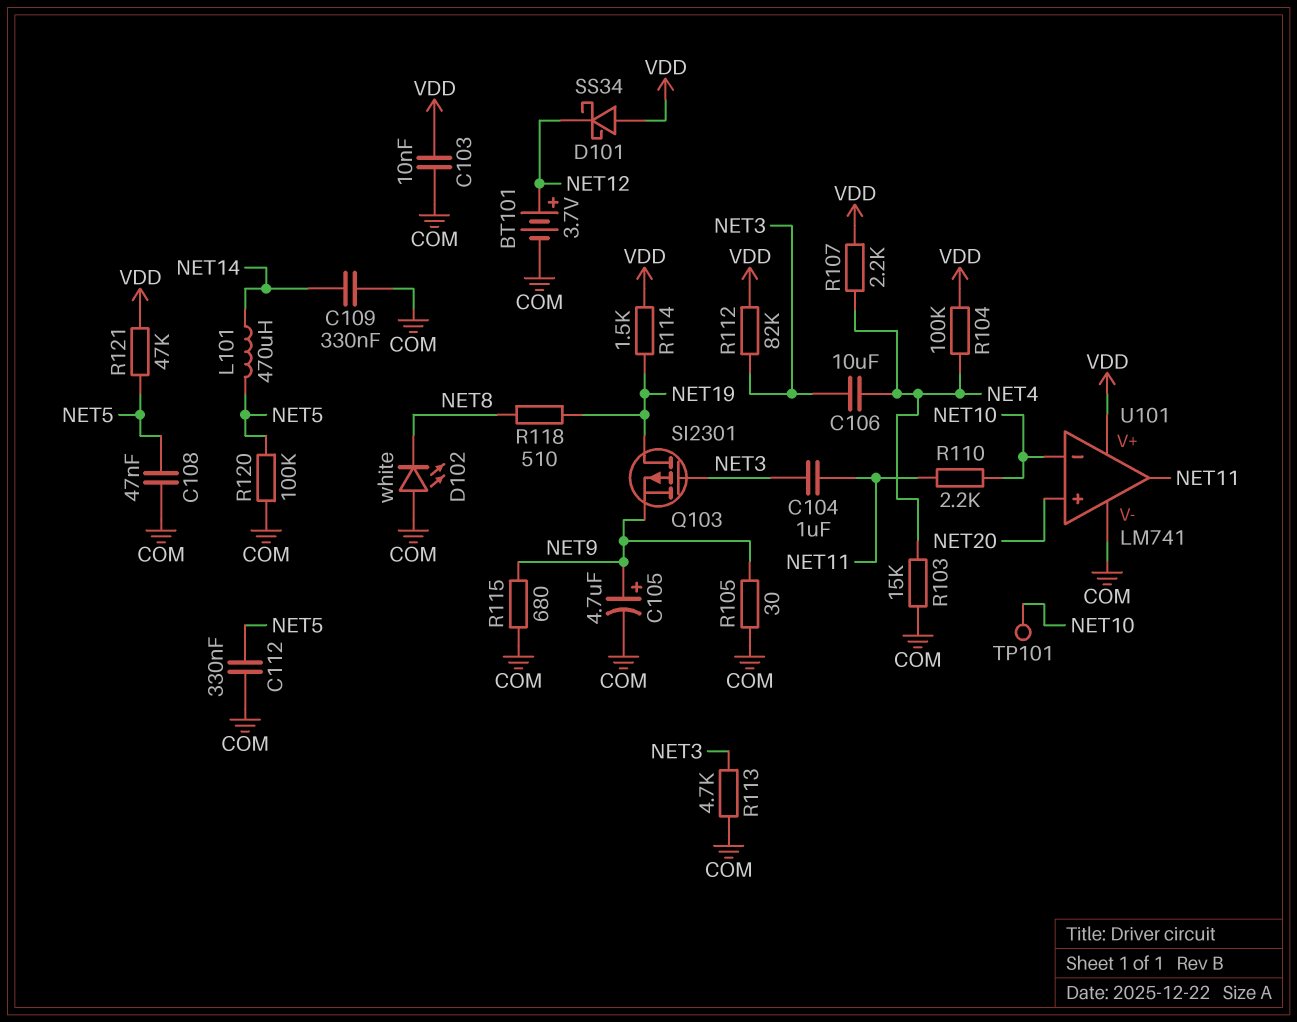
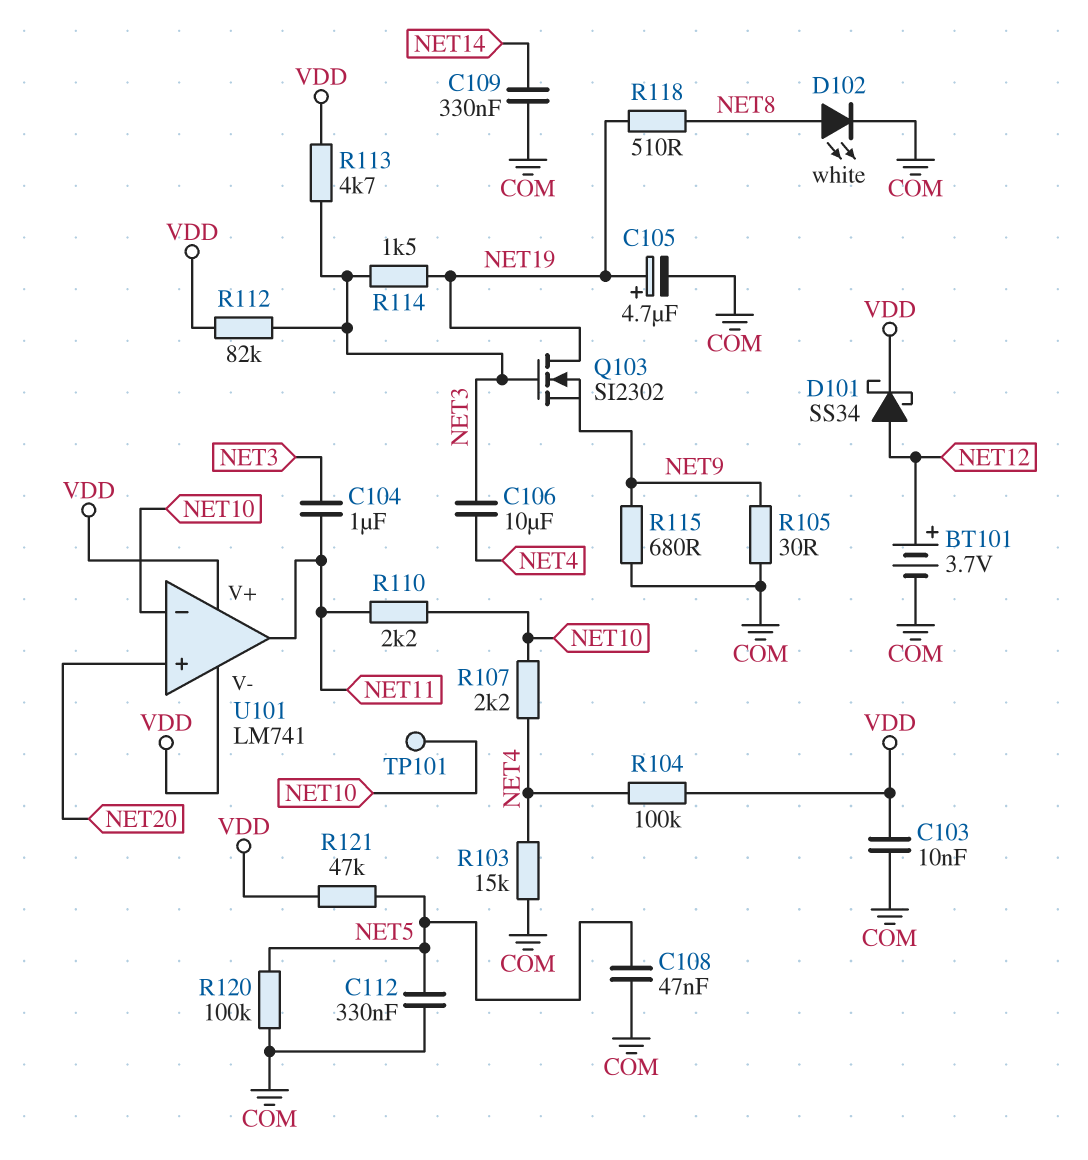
C105: 4.7uF (plus NET9, minus COM) -> 4.7uF (plus NET19, minus COM)
D101: schottky SS34 (A VDD, K NET12) -> schottky SS34 (A NET12, K VDD)
D102: LED white (A COM, K NET8) -> LED white (A NET8, K COM)
L101: 470uH (NET5, NET14) -> none
Q103: PMOS SI2301 (G NET3, D NET19, S NET9) -> NMOS SI2302 (G NET3, D NET19, S NET9)
R107: 2.2k (NET4, VDD) -> 2.2k (NET4, NET10)
R113: 4.7k (COM, NET3) -> 4.7k (NET3, VDD)
R114: 1.5k (NET19, VDD) -> 1.5k (NET3, NET19)
U101 pin V-: COM -> VDD

